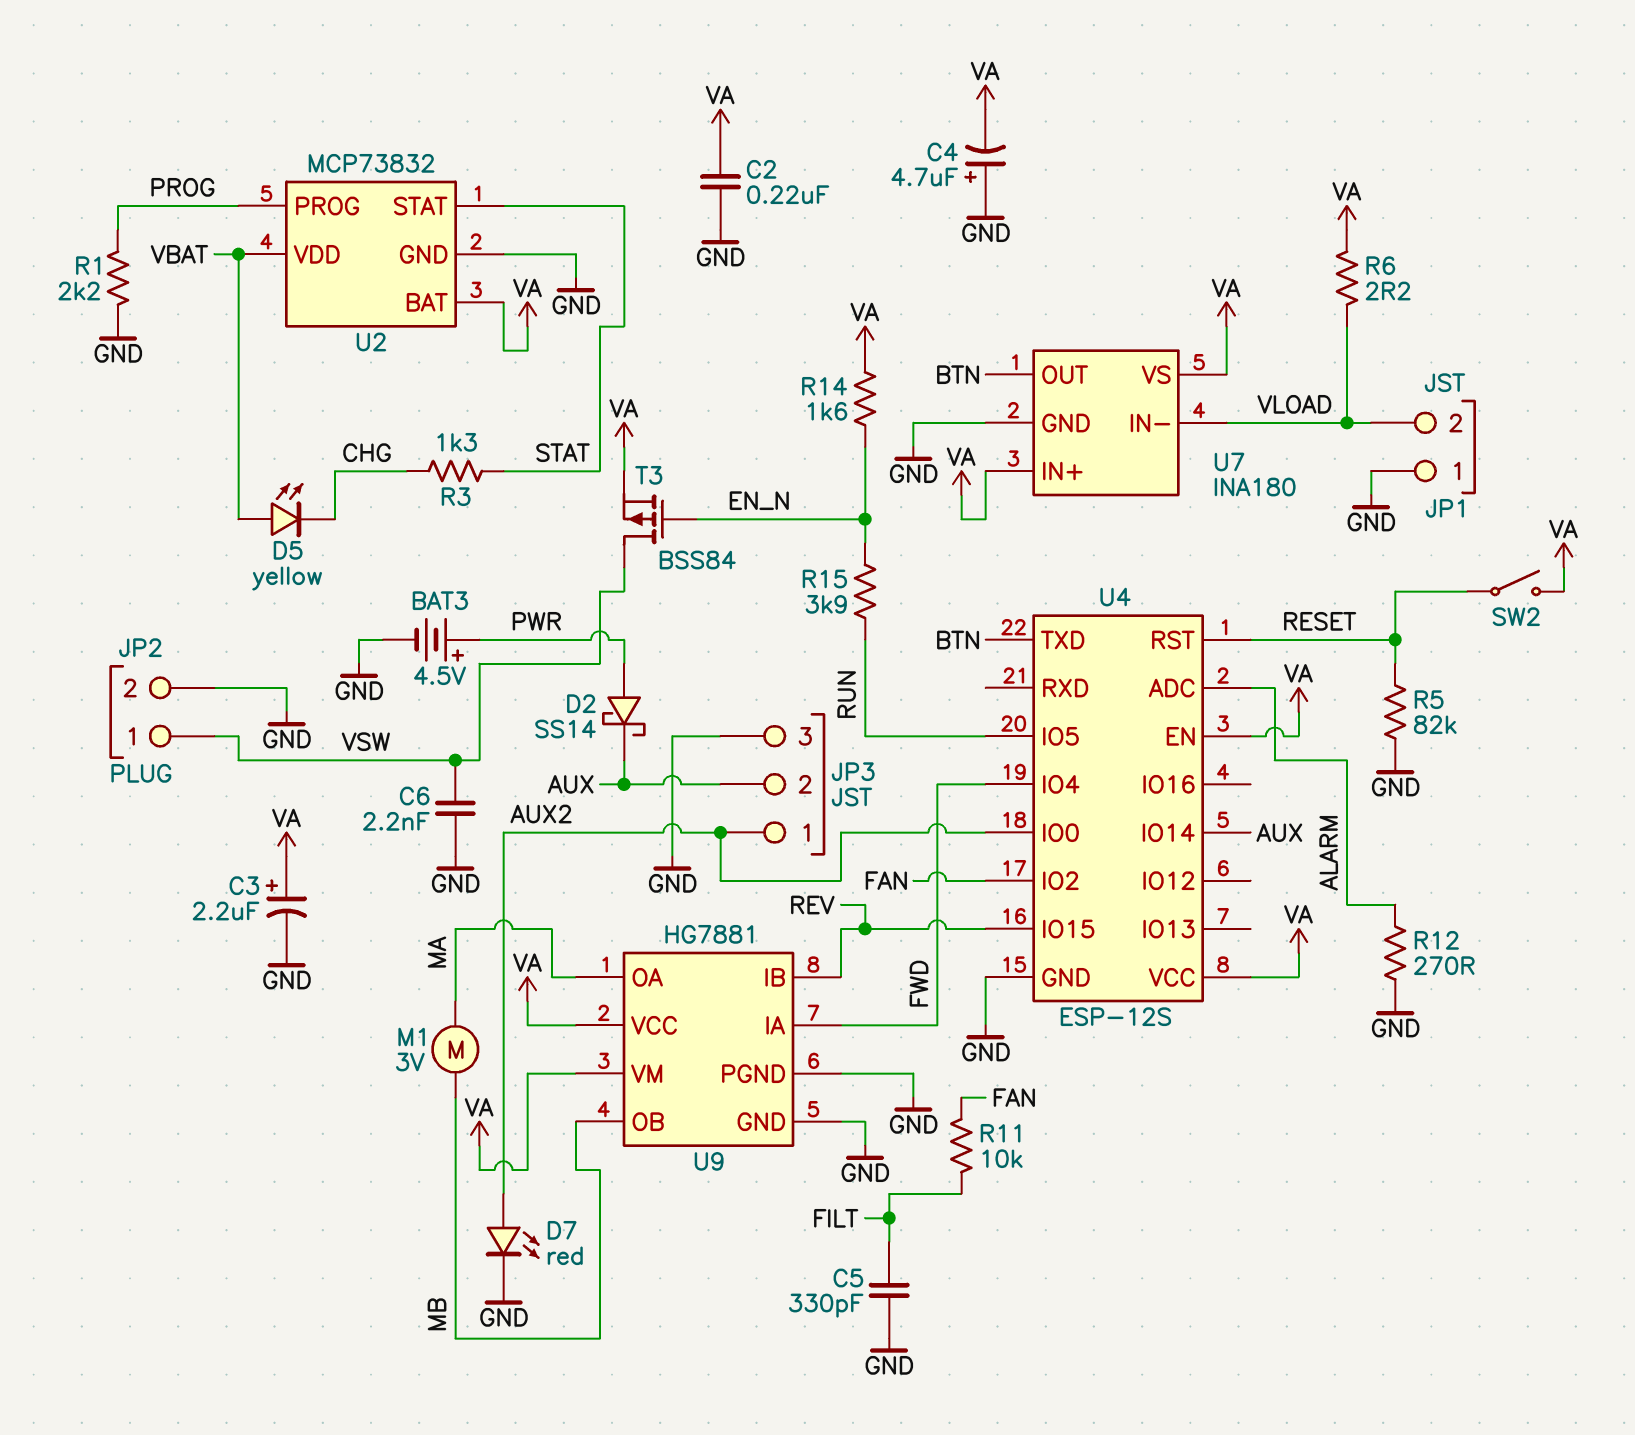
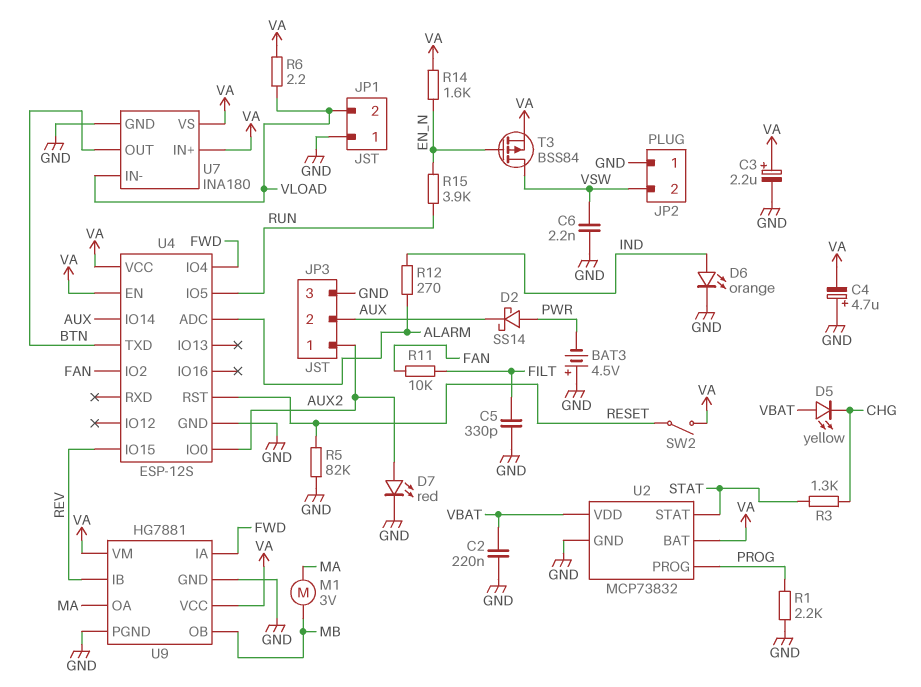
BAT3: 4.5V (plus PWR, minus GND) -> 4.5V (plus GND, minus PWR)
C2: 220nF (GND, VA) -> 220nF (GND, VBAT)
D6: none -> LED orange (A IND, K GND)
JP2 pin 1: VSW -> GND
JP2 pin 2: GND -> VSW
R12: 270 (ALARM, GND) -> 270 (ALARM, IND)

